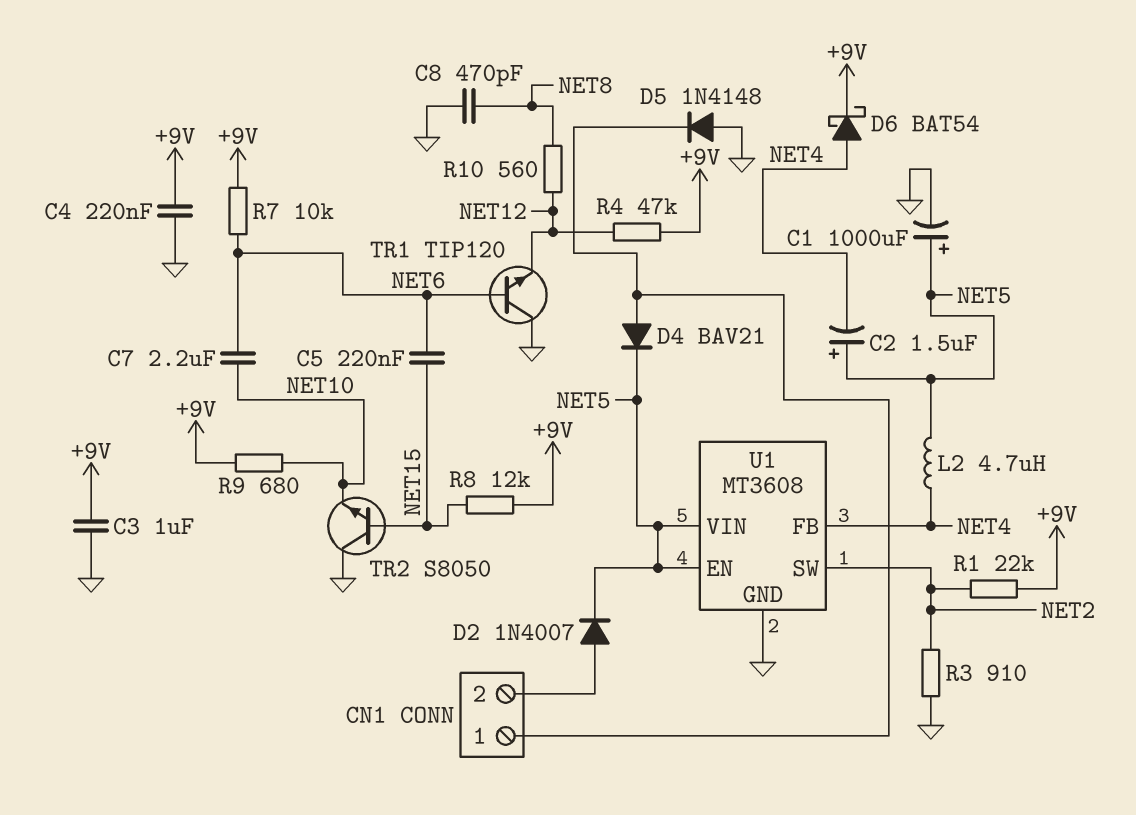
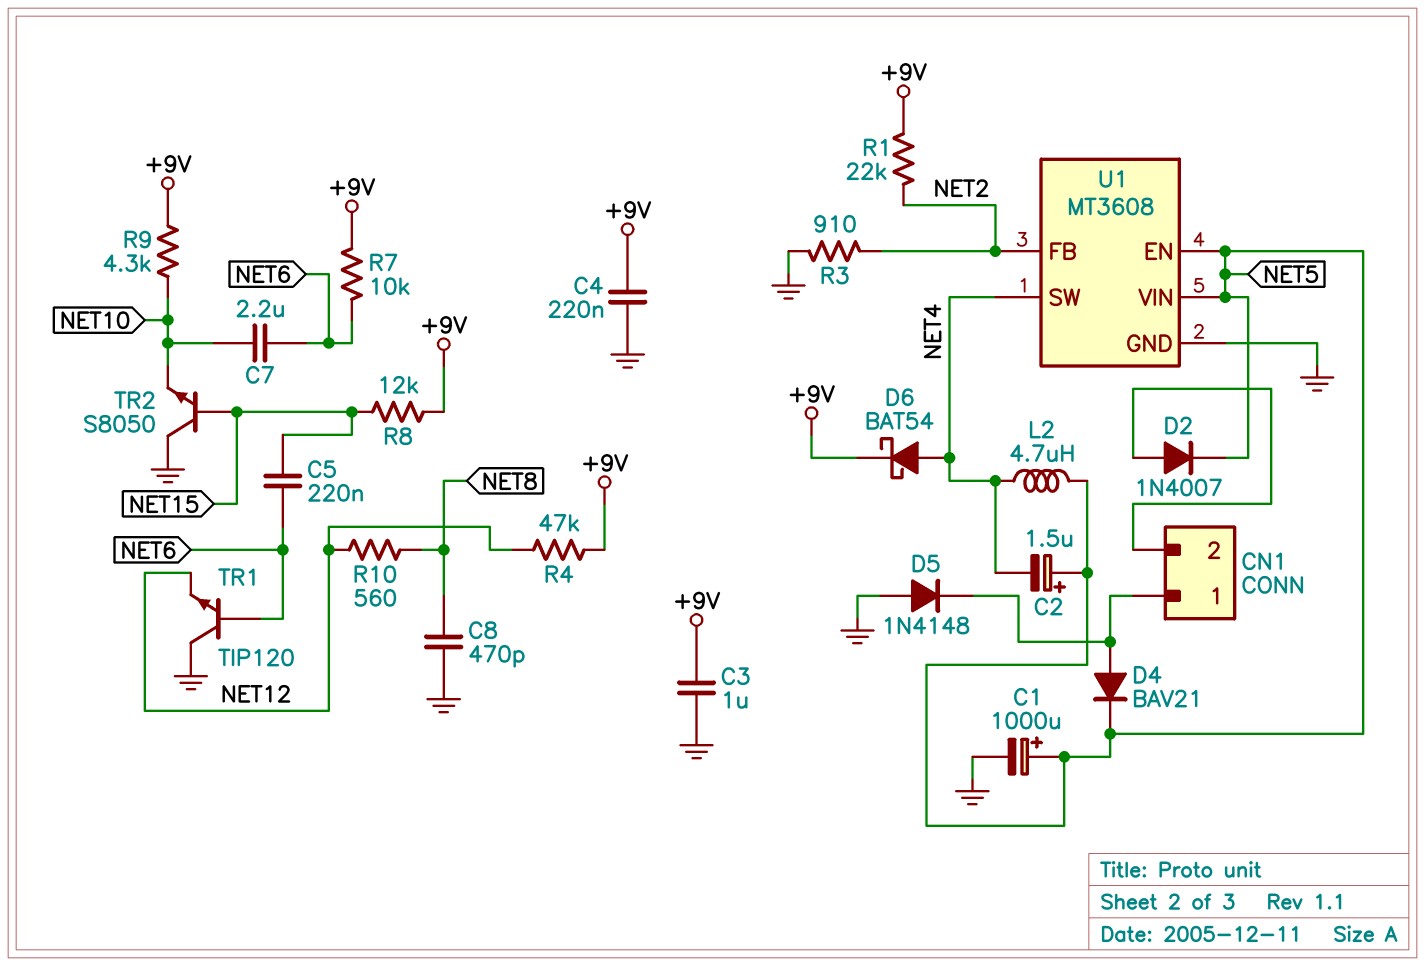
R9: 680 (+9V, NET10) -> 4.3k (+9V, NET10)
U1 pin FB: NET4 -> NET2
U1 pin SW: NET2 -> NET4

